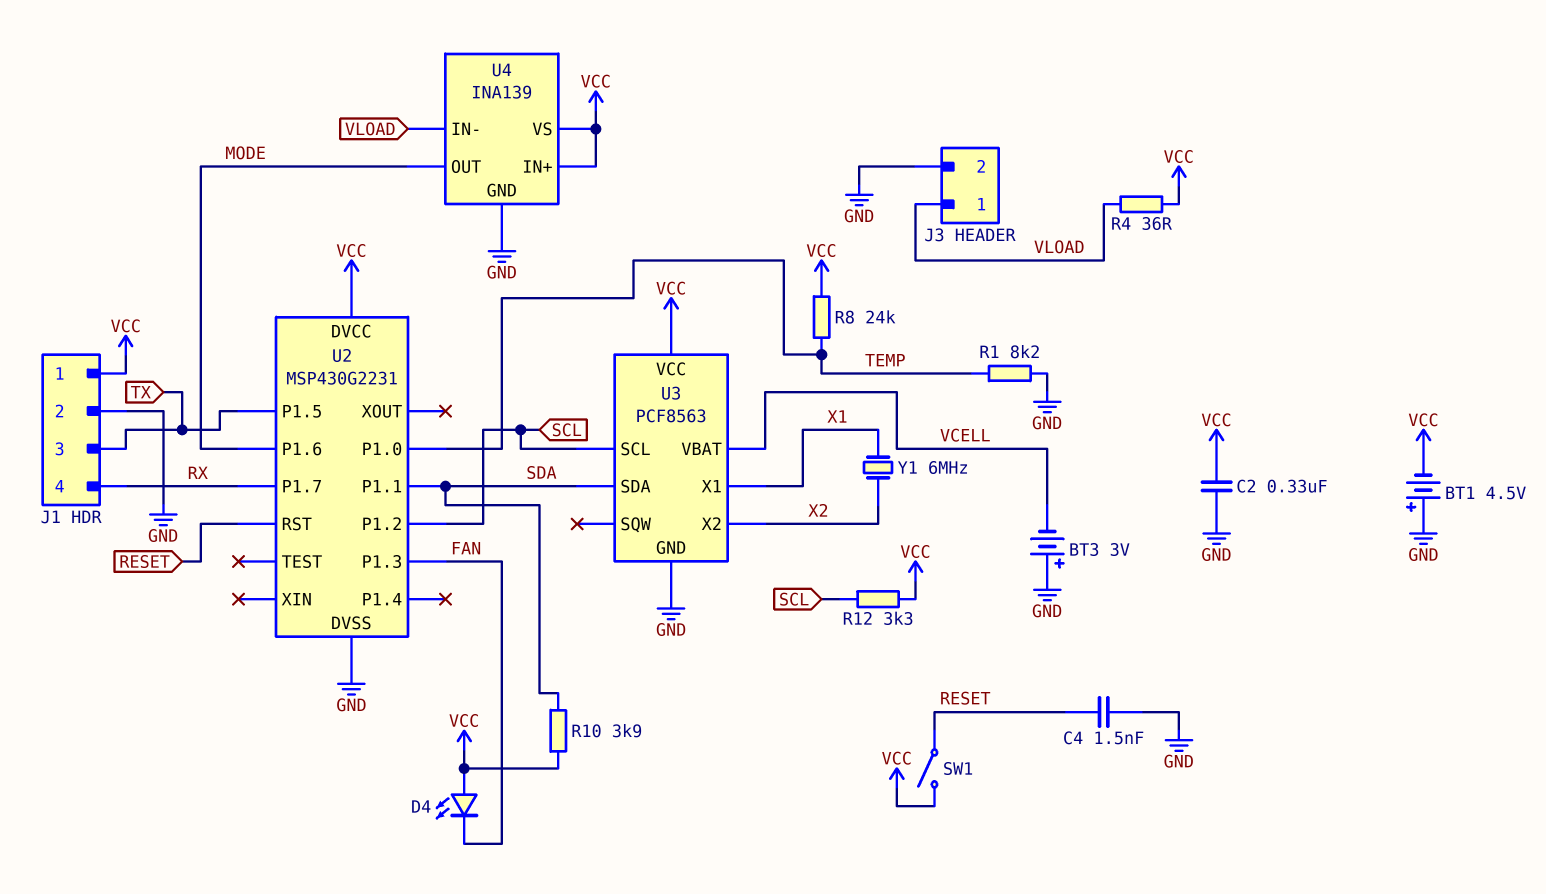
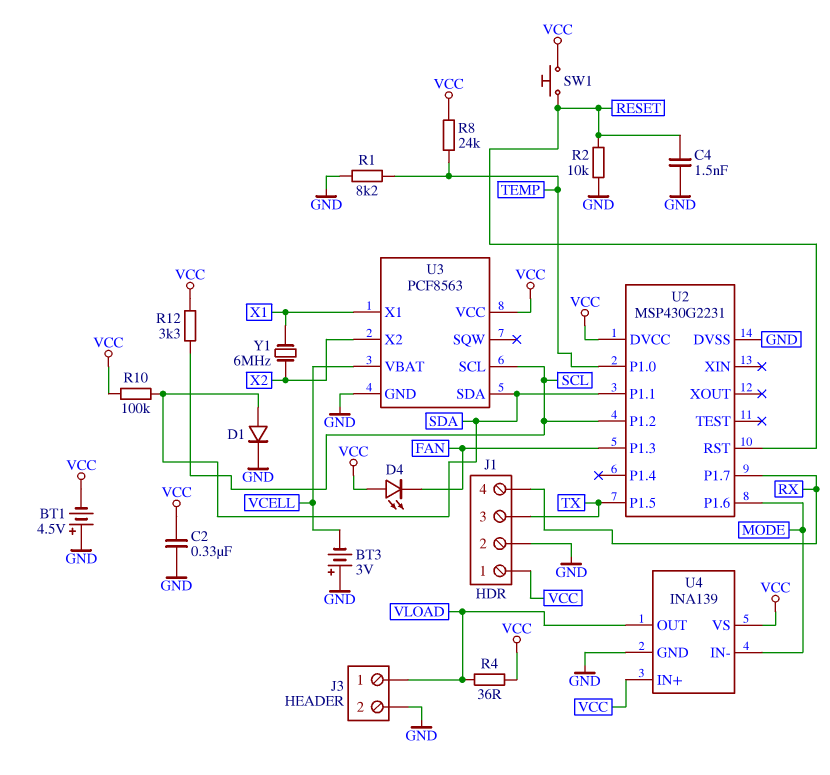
D1: none -> diode (A SDA, K GND)
R2: none -> 10k (GND, RESET)
R10: 3.9k (SDA, VCC) -> 100k (SDA, VCC)
SW1: switch (RESET, VCC) -> button (RESET, VCC)
U4 pin IN-: VLOAD -> MODE
U4 pin OUT: MODE -> VLOAD

